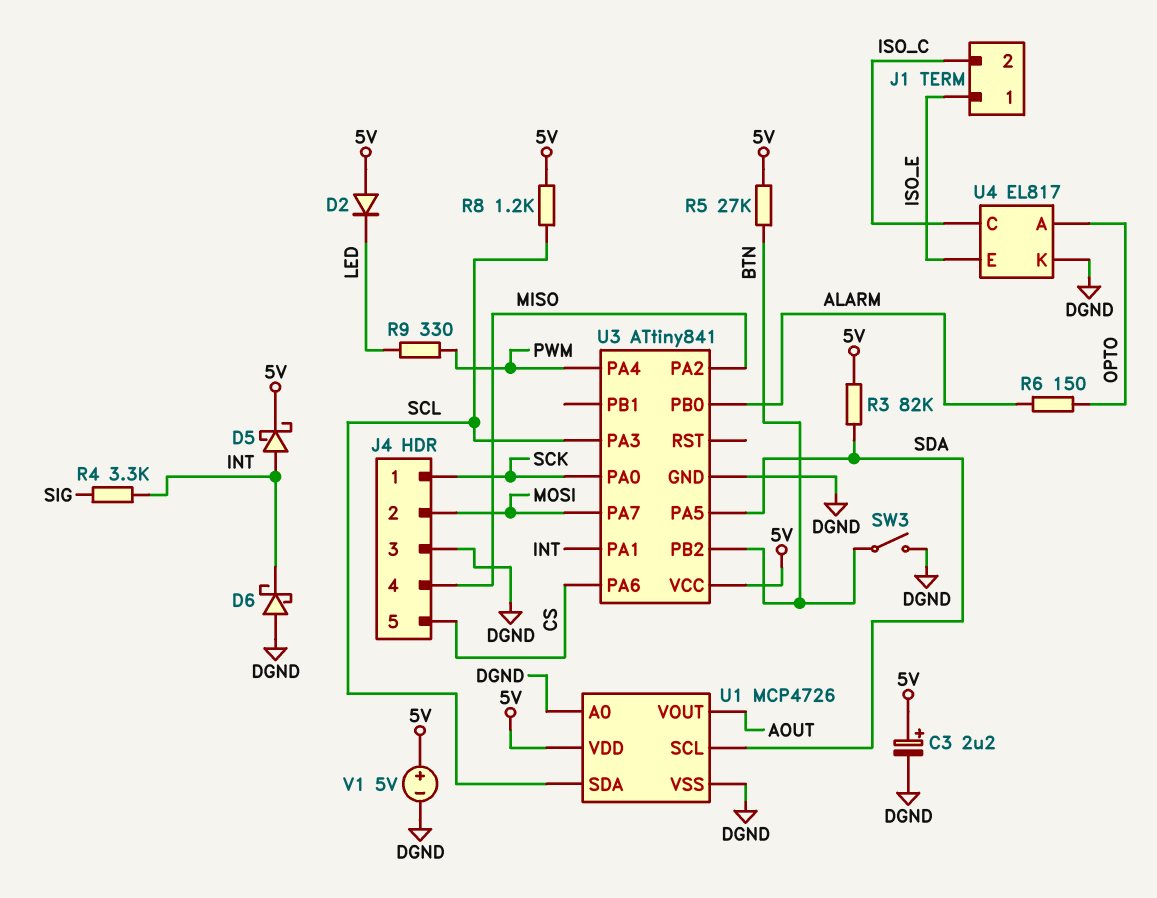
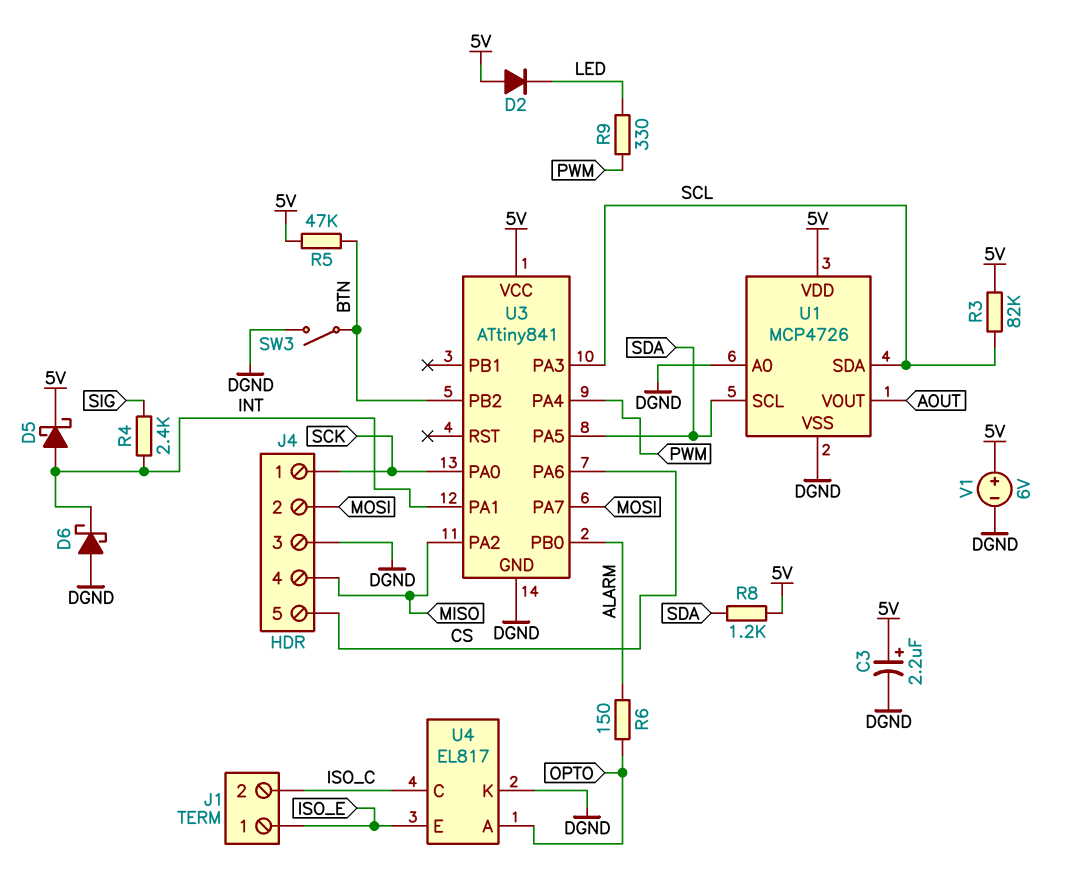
R3: 82k (5V, SDA) -> 82k (5V, SCL)
R4: 3.3k (INT, SIG) -> 2.4k (INT, SIG)
R5: 27k (5V, BTN) -> 47k (5V, BTN)
R8: 1.2k (5V, SCL) -> 1.2k (5V, SDA)
V1: 5V (plus 5V, minus DGND) -> 6V (plus 5V, minus DGND)

